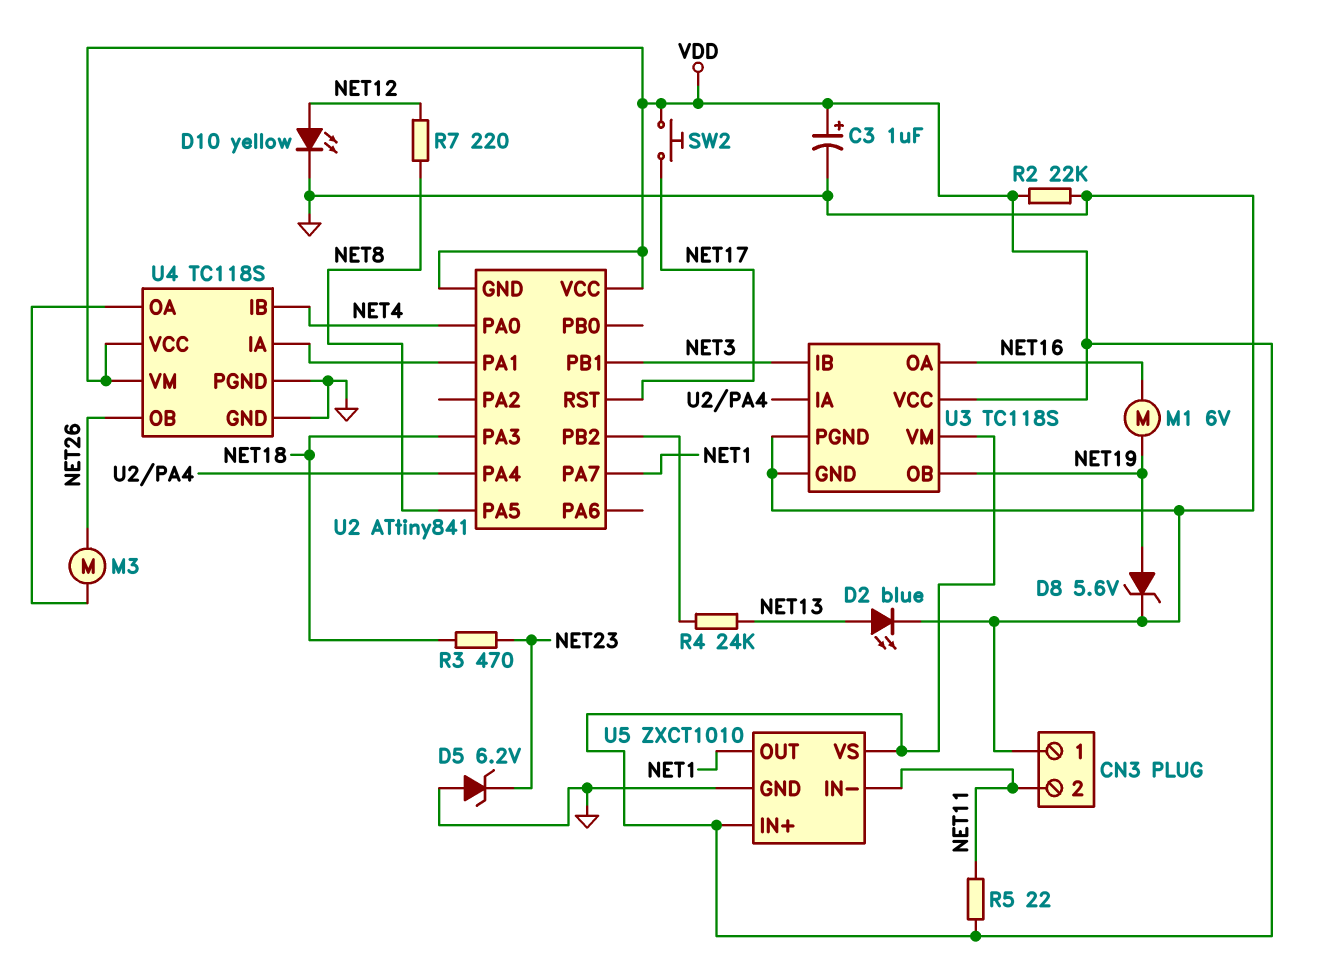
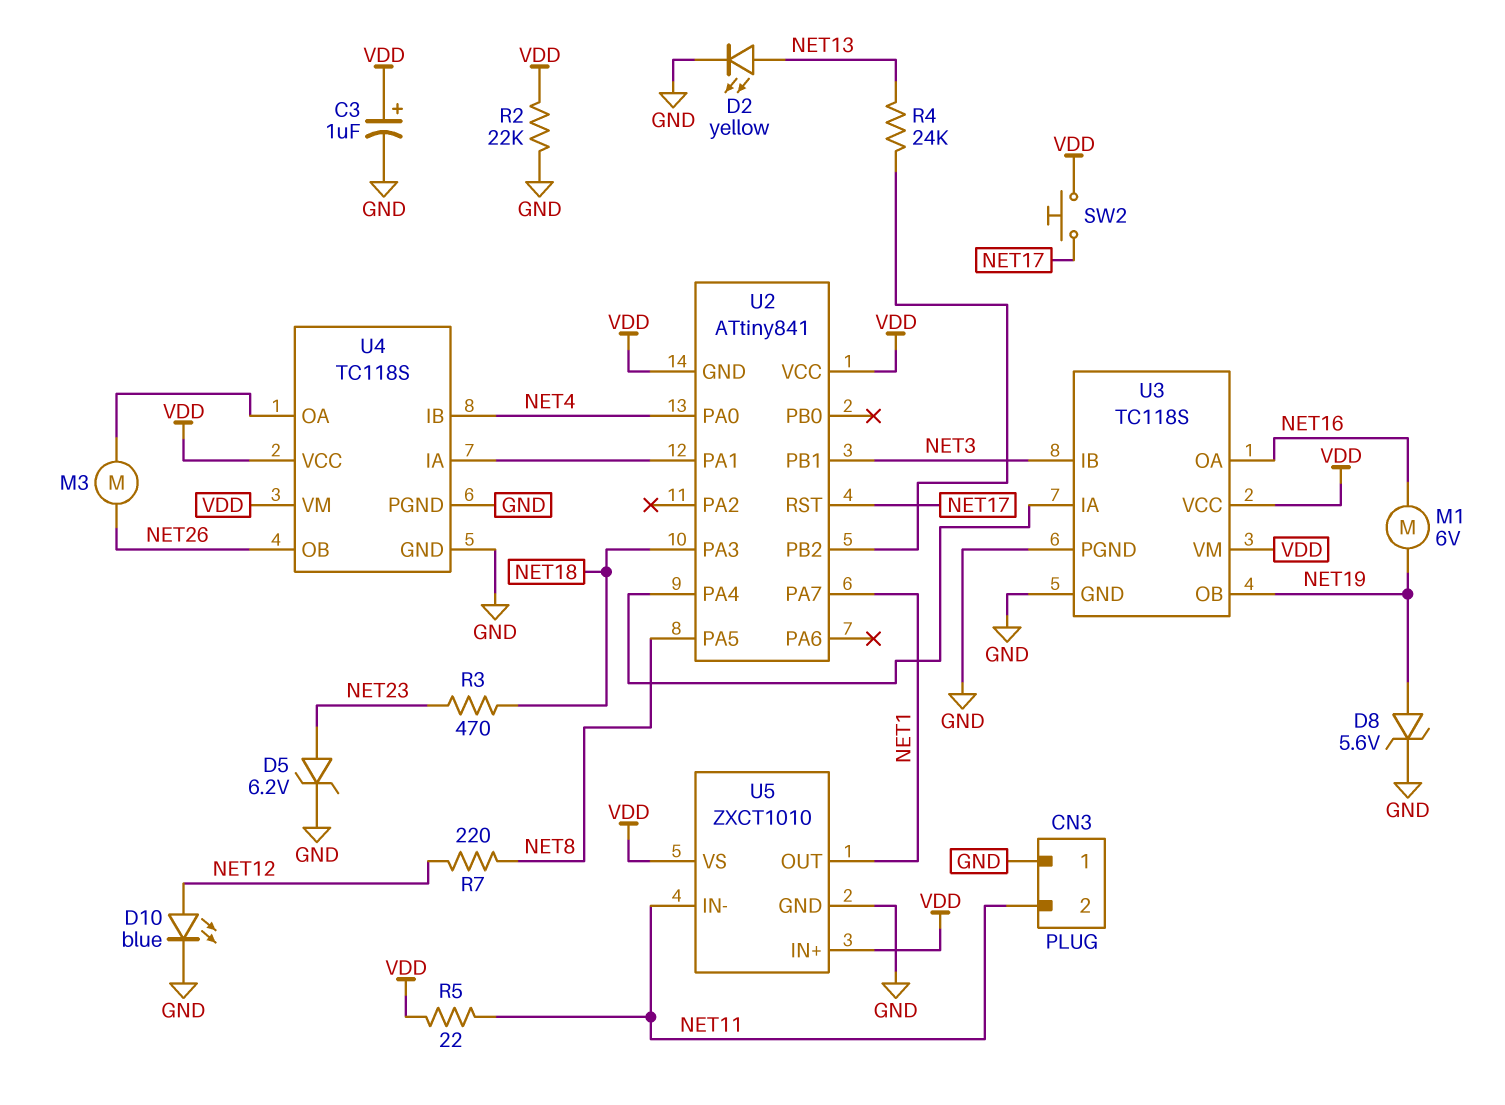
D2: LED blue (A NET13, K GND) -> LED yellow (A NET13, K GND)
D5: zener 6.2V (A GND, K NET23) -> zener 6.2V (A NET23, K GND)
D10: LED yellow (A NET12, K GND) -> LED blue (A NET12, K GND)

